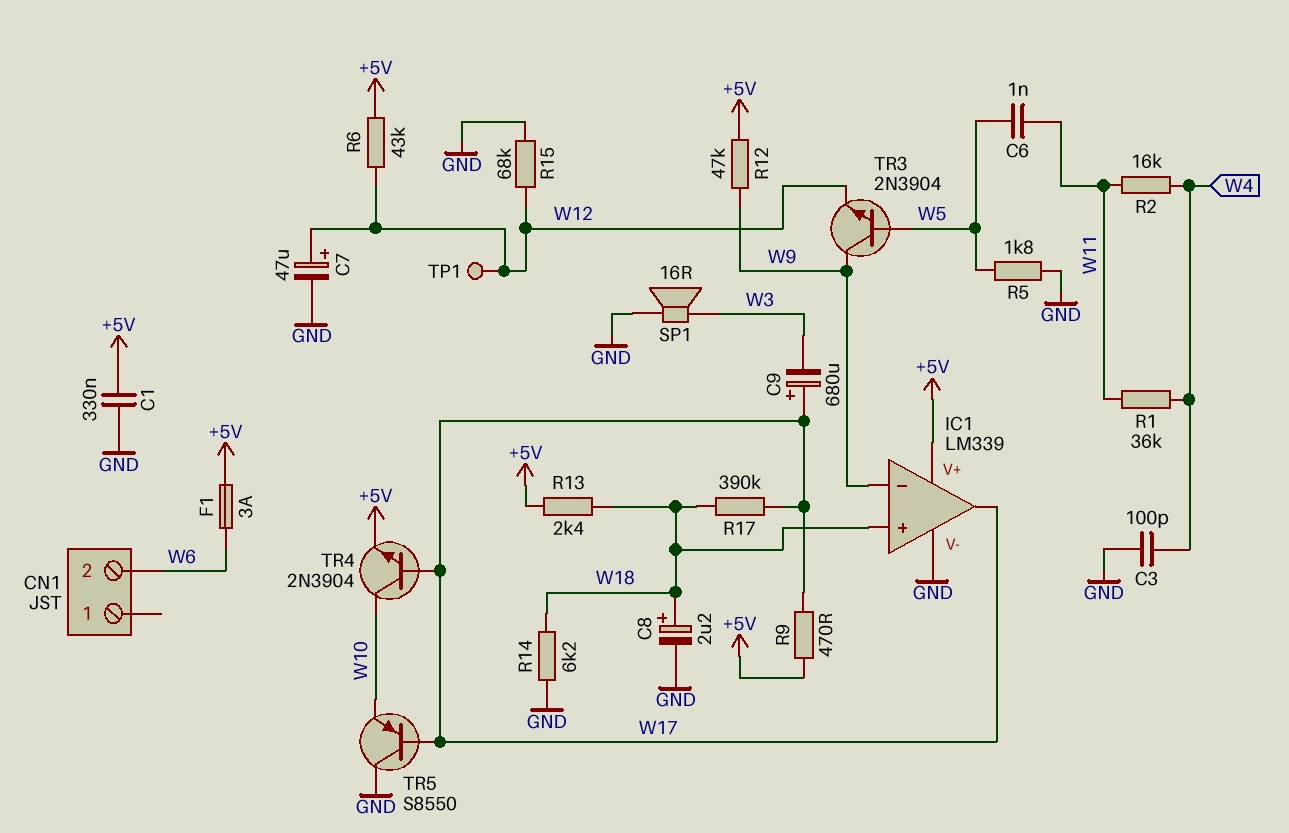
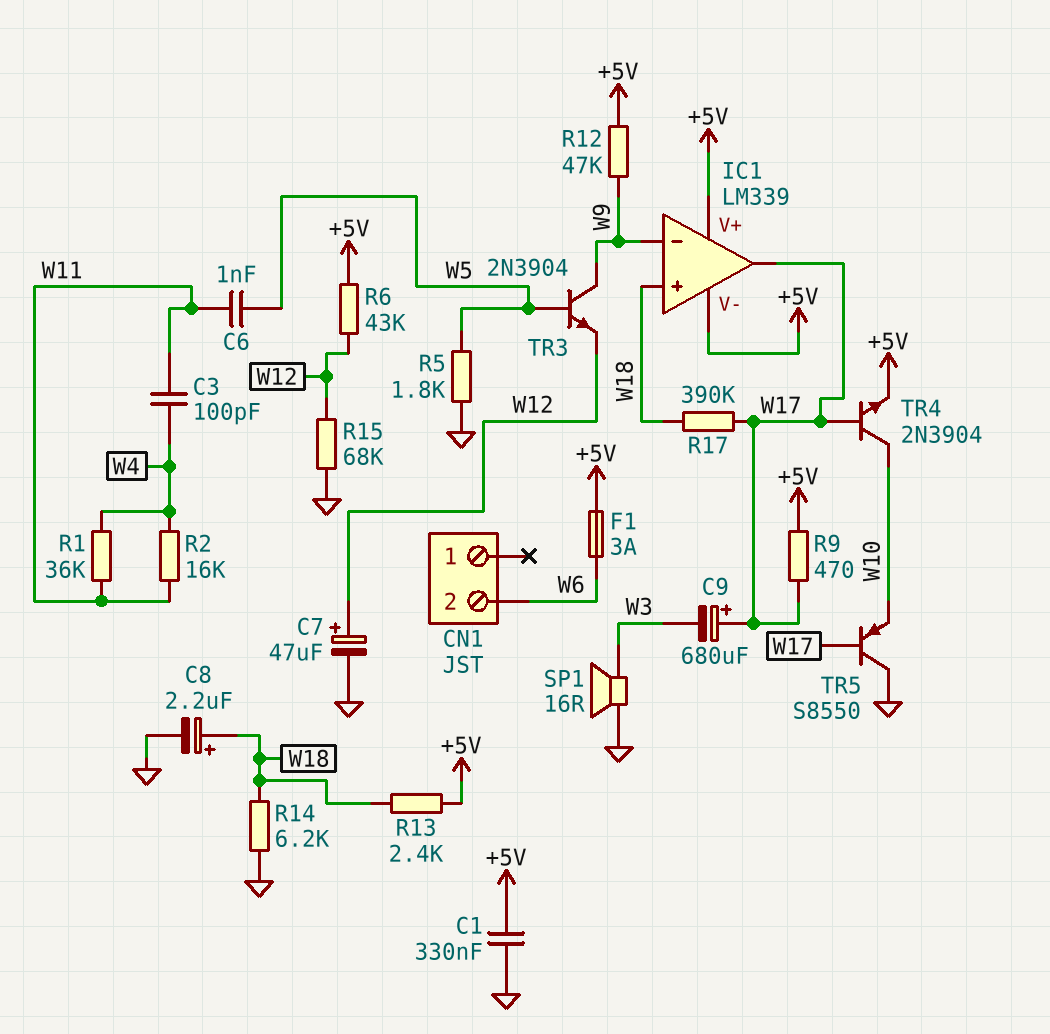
C3: 100pF (GND, W4) -> 100pF (W4, W11)
IC1 pin V-: GND -> +5V
TP1: test point (W12) -> none

